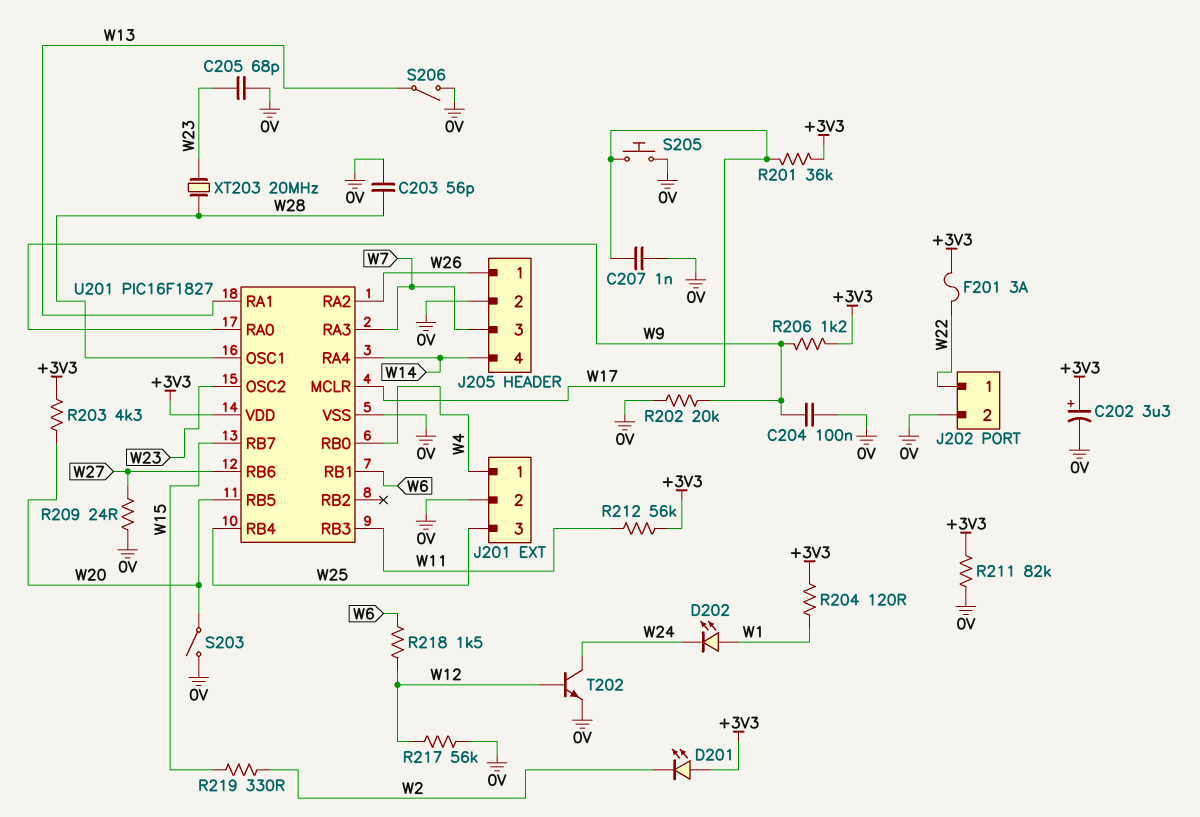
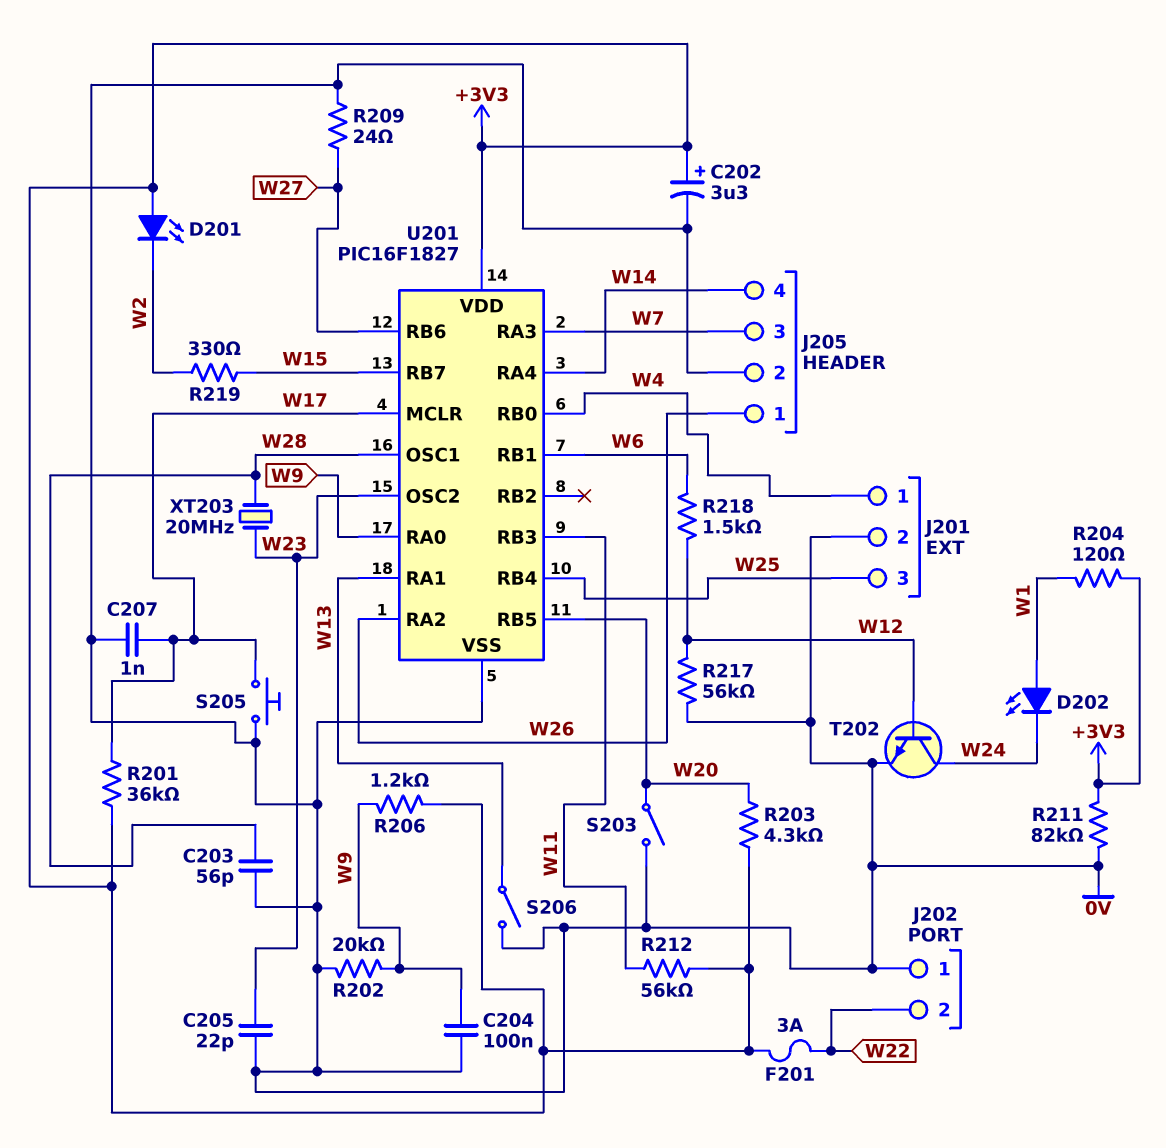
C205: 68pF (0V, W23) -> 22pF (0V, W23)
J202 pin 1: W22 -> 0V
J202 pin 2: 0V -> W22

